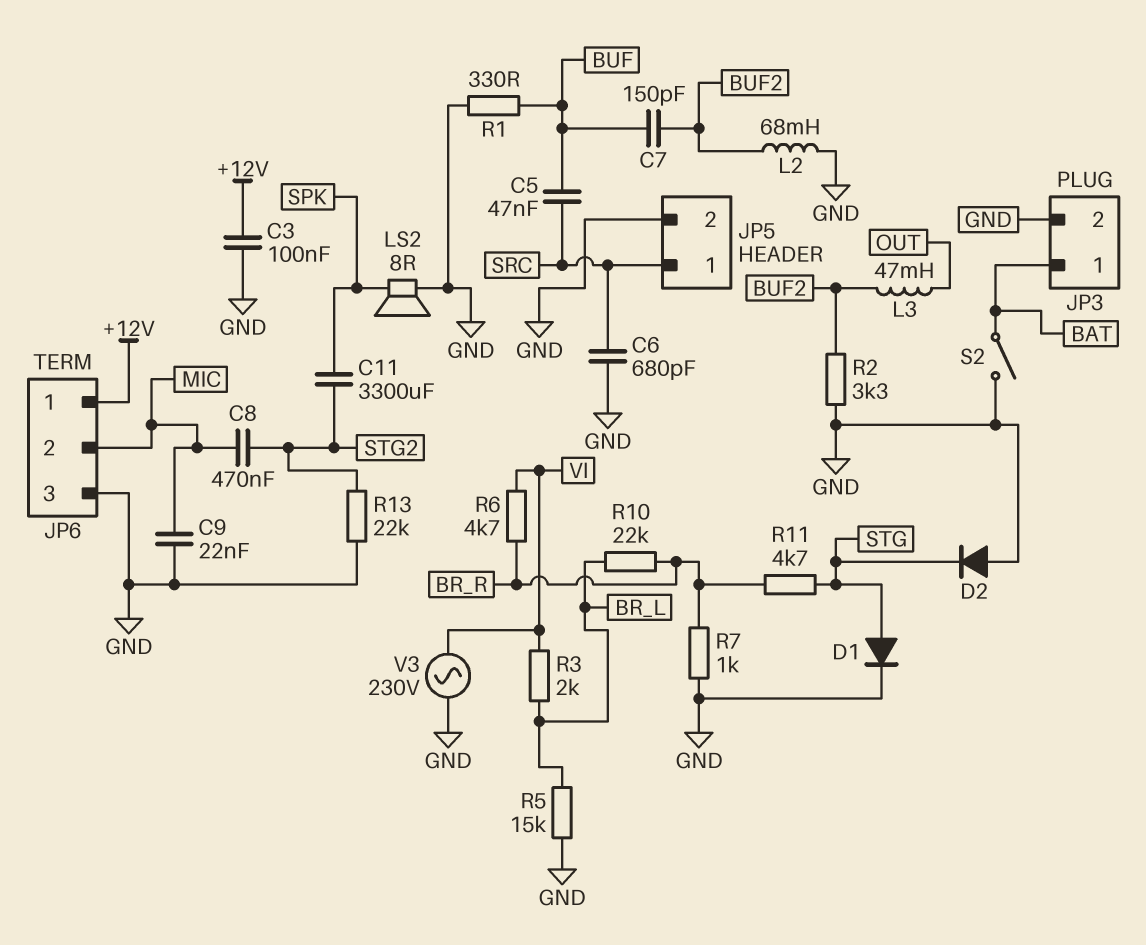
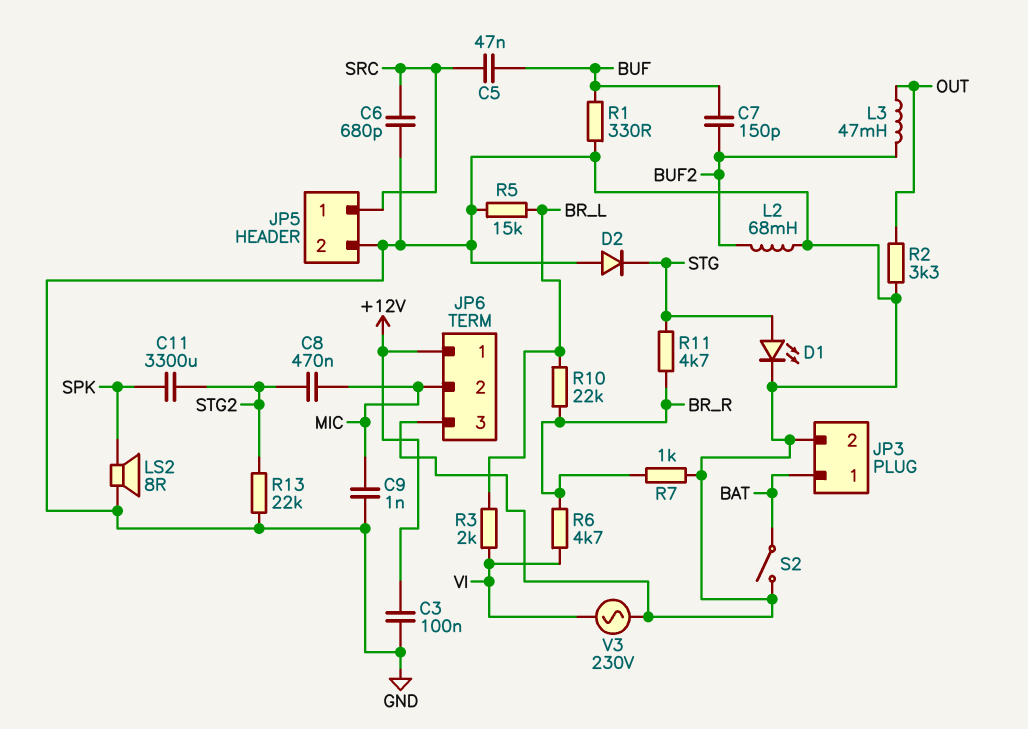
C9: 22nF (GND, MIC) -> 1nF (GND, MIC)
D1: diode (A STG, K GND) -> LED (A STG, K GND)
R2: 3.3k (BUF2, GND) -> 3.3k (GND, OUT)

